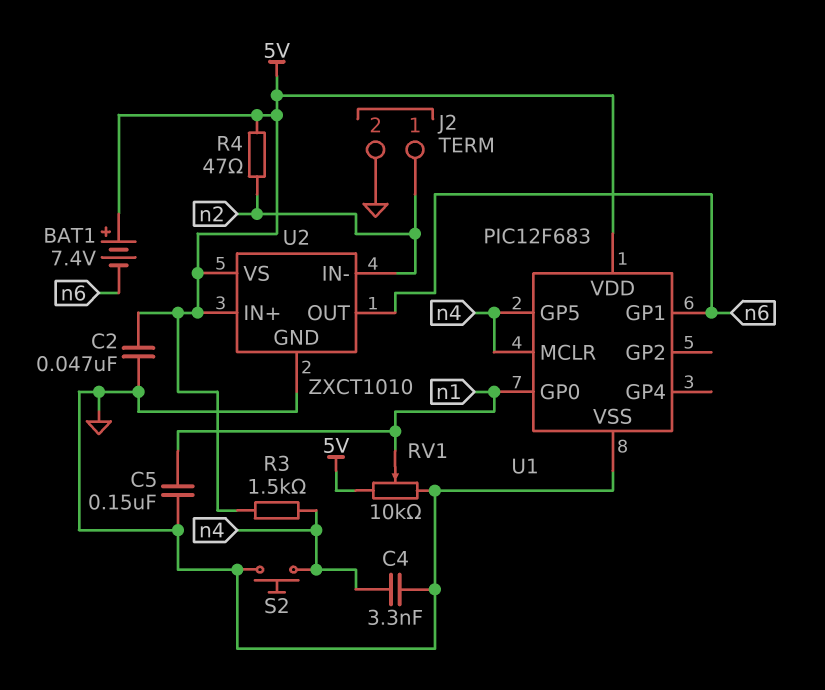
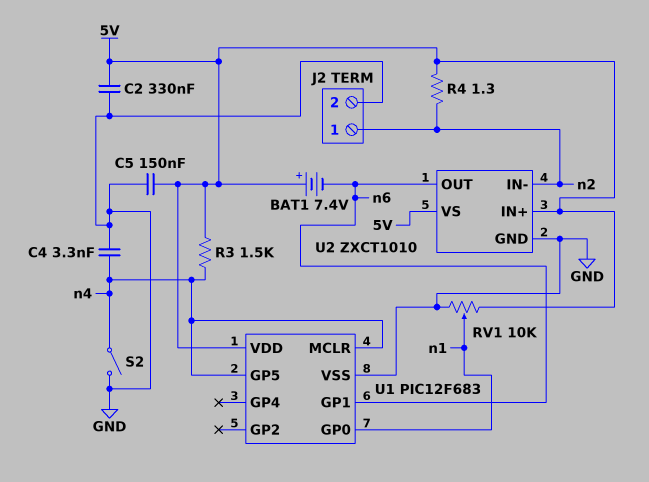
C2: 47nF (5V, GND) -> 330nF (5V, GND)
C5: 150nF (GND, n1) -> 150nF (5V, GND)
R4: 47 (5V, n2) -> 1.3 (5V, n2)
S2: button (GND, n4) -> switch (GND, n4)

